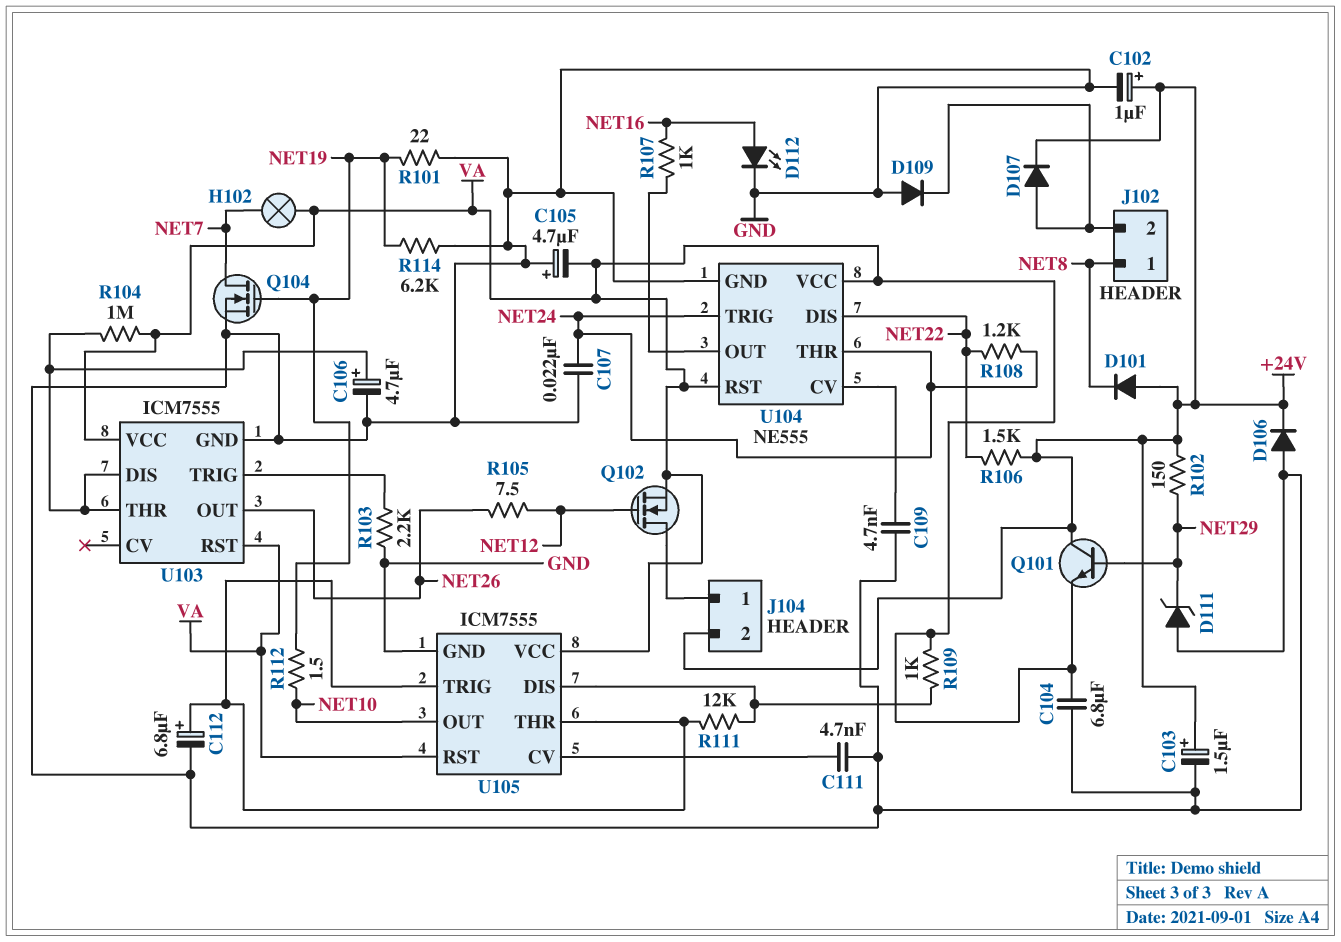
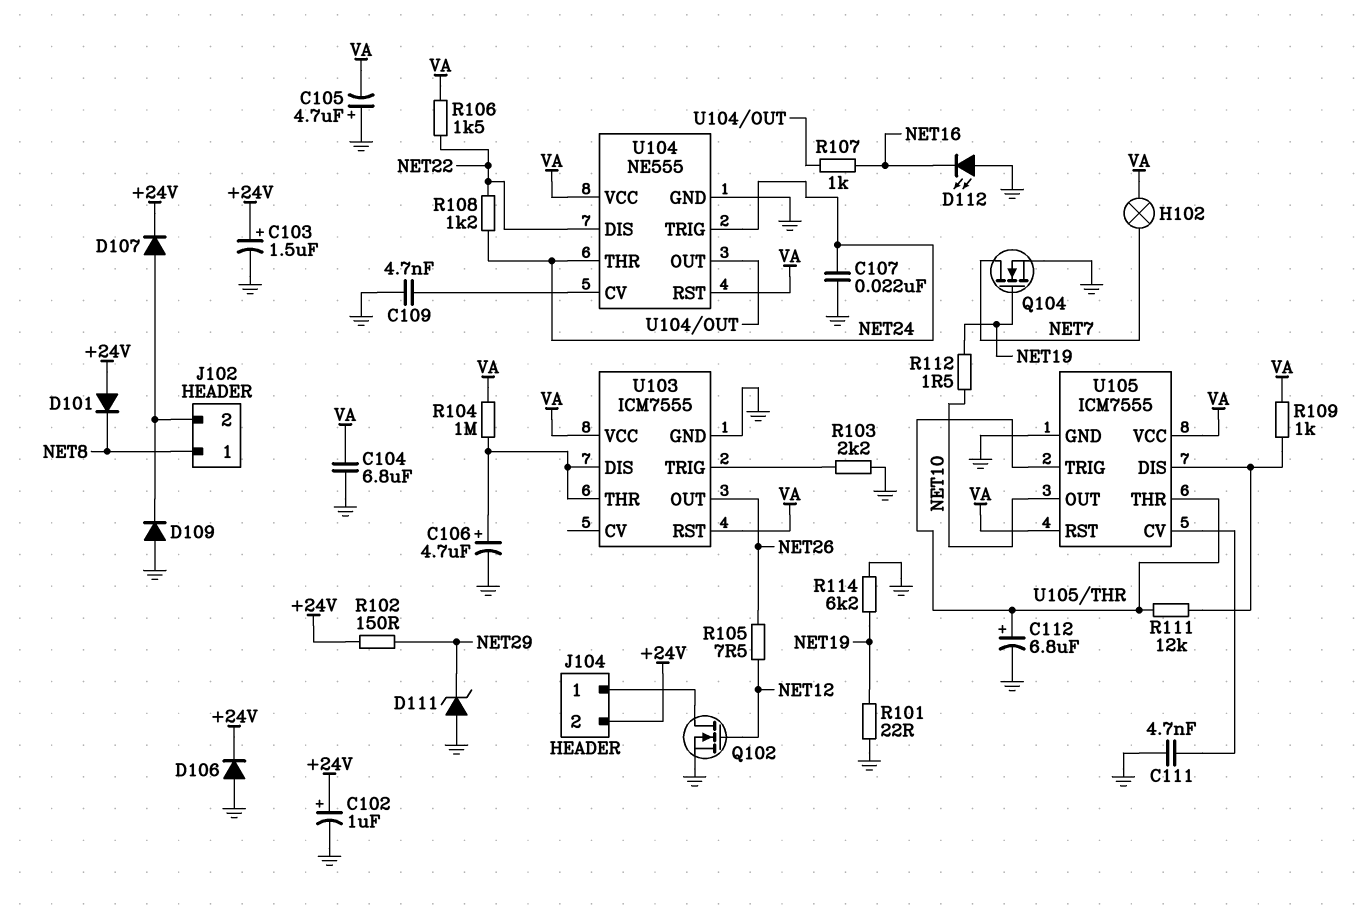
D112: LED (A NET16, K GND) -> LED (A GND, K NET16)
Q101: NPN (B NET29, C +24V, E VA) -> none
Q102: NMOS (G NET12, D J104/1, S VA) -> NMOS (G NET12, D J104/1, S GND)
R106: 1.5k (+24V, NET22) -> 1.5k (NET22, VA)

